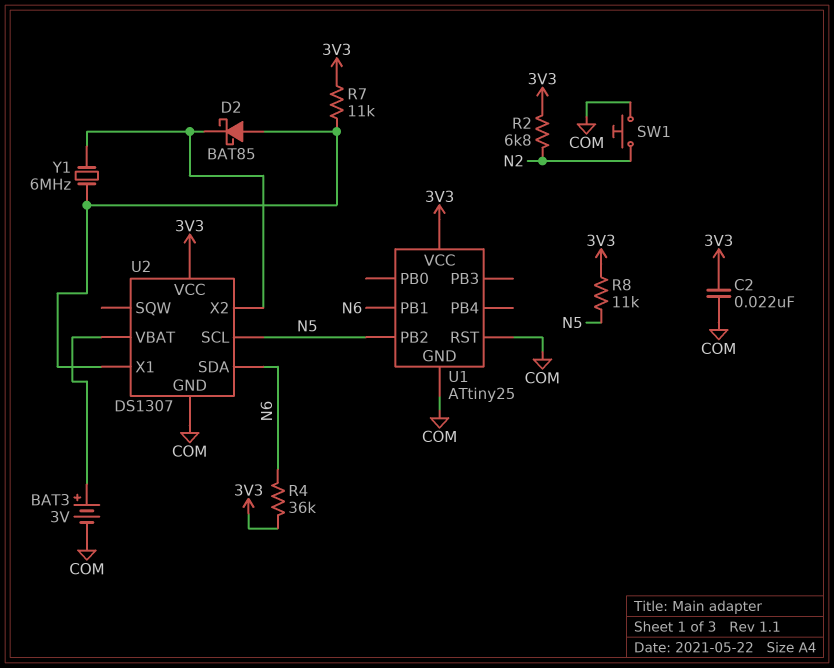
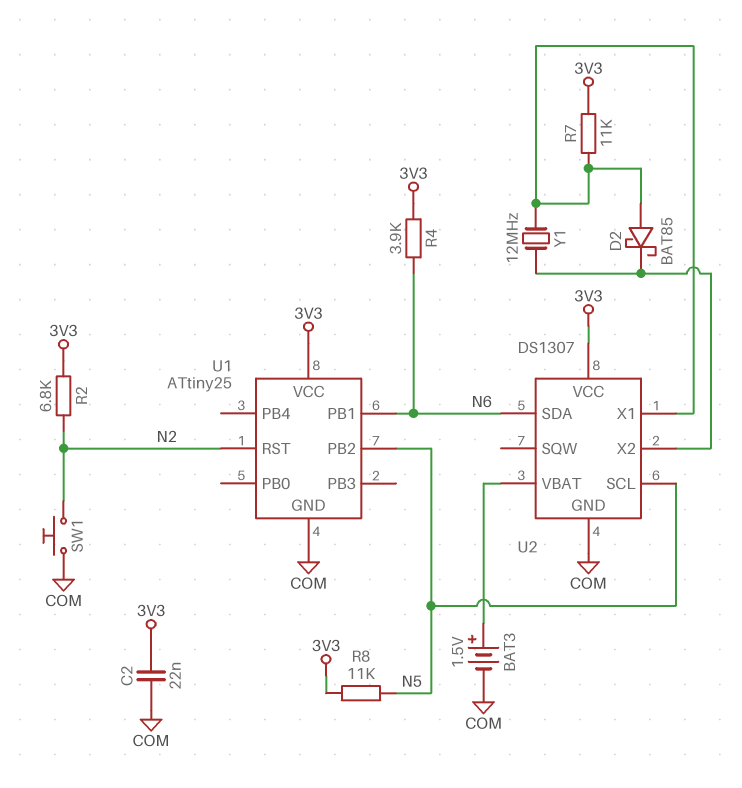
BAT3: 3V (plus U2/VBAT, minus COM) -> 1.5V (plus U2/VBAT, minus COM)
R4: 36k (3V3, N6) -> 3.9k (3V3, N6)
U1 pin RST: COM -> N2
Y1: 6MHz (U2/X1, U2/X2) -> 12MHz (U2/X1, U2/X2)

